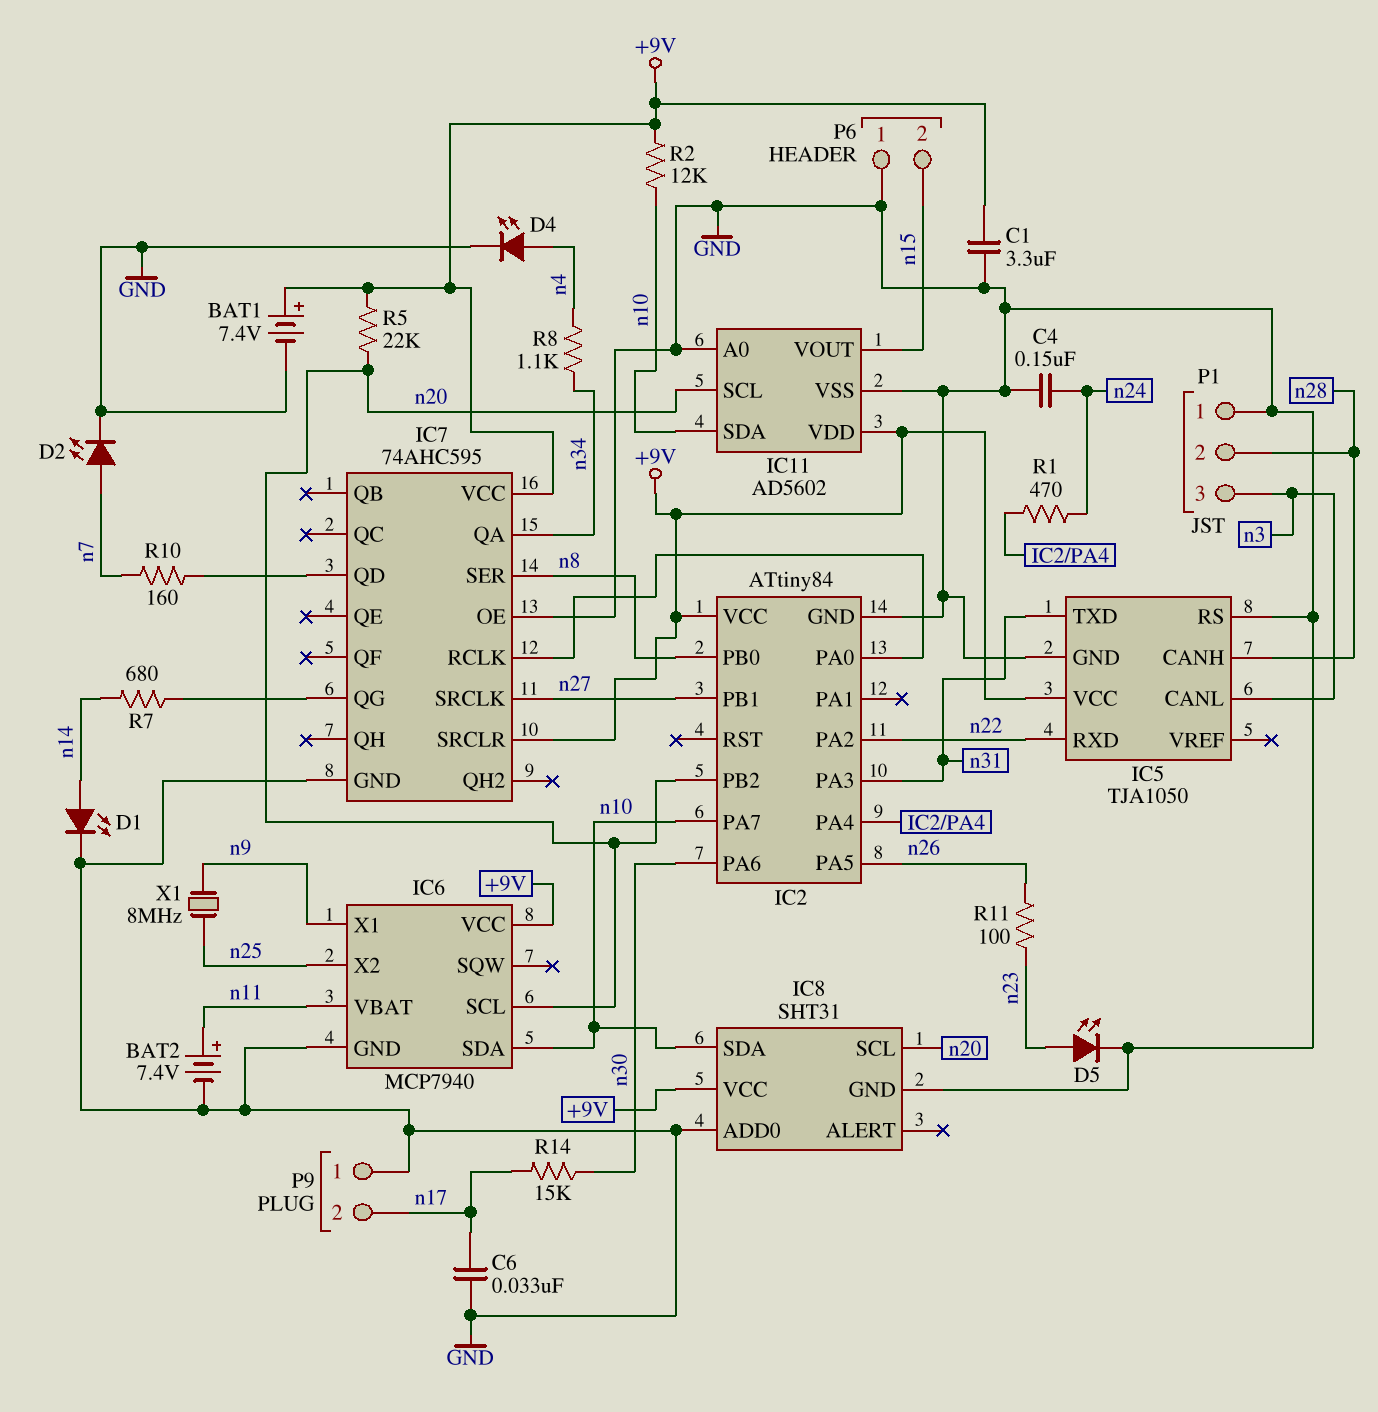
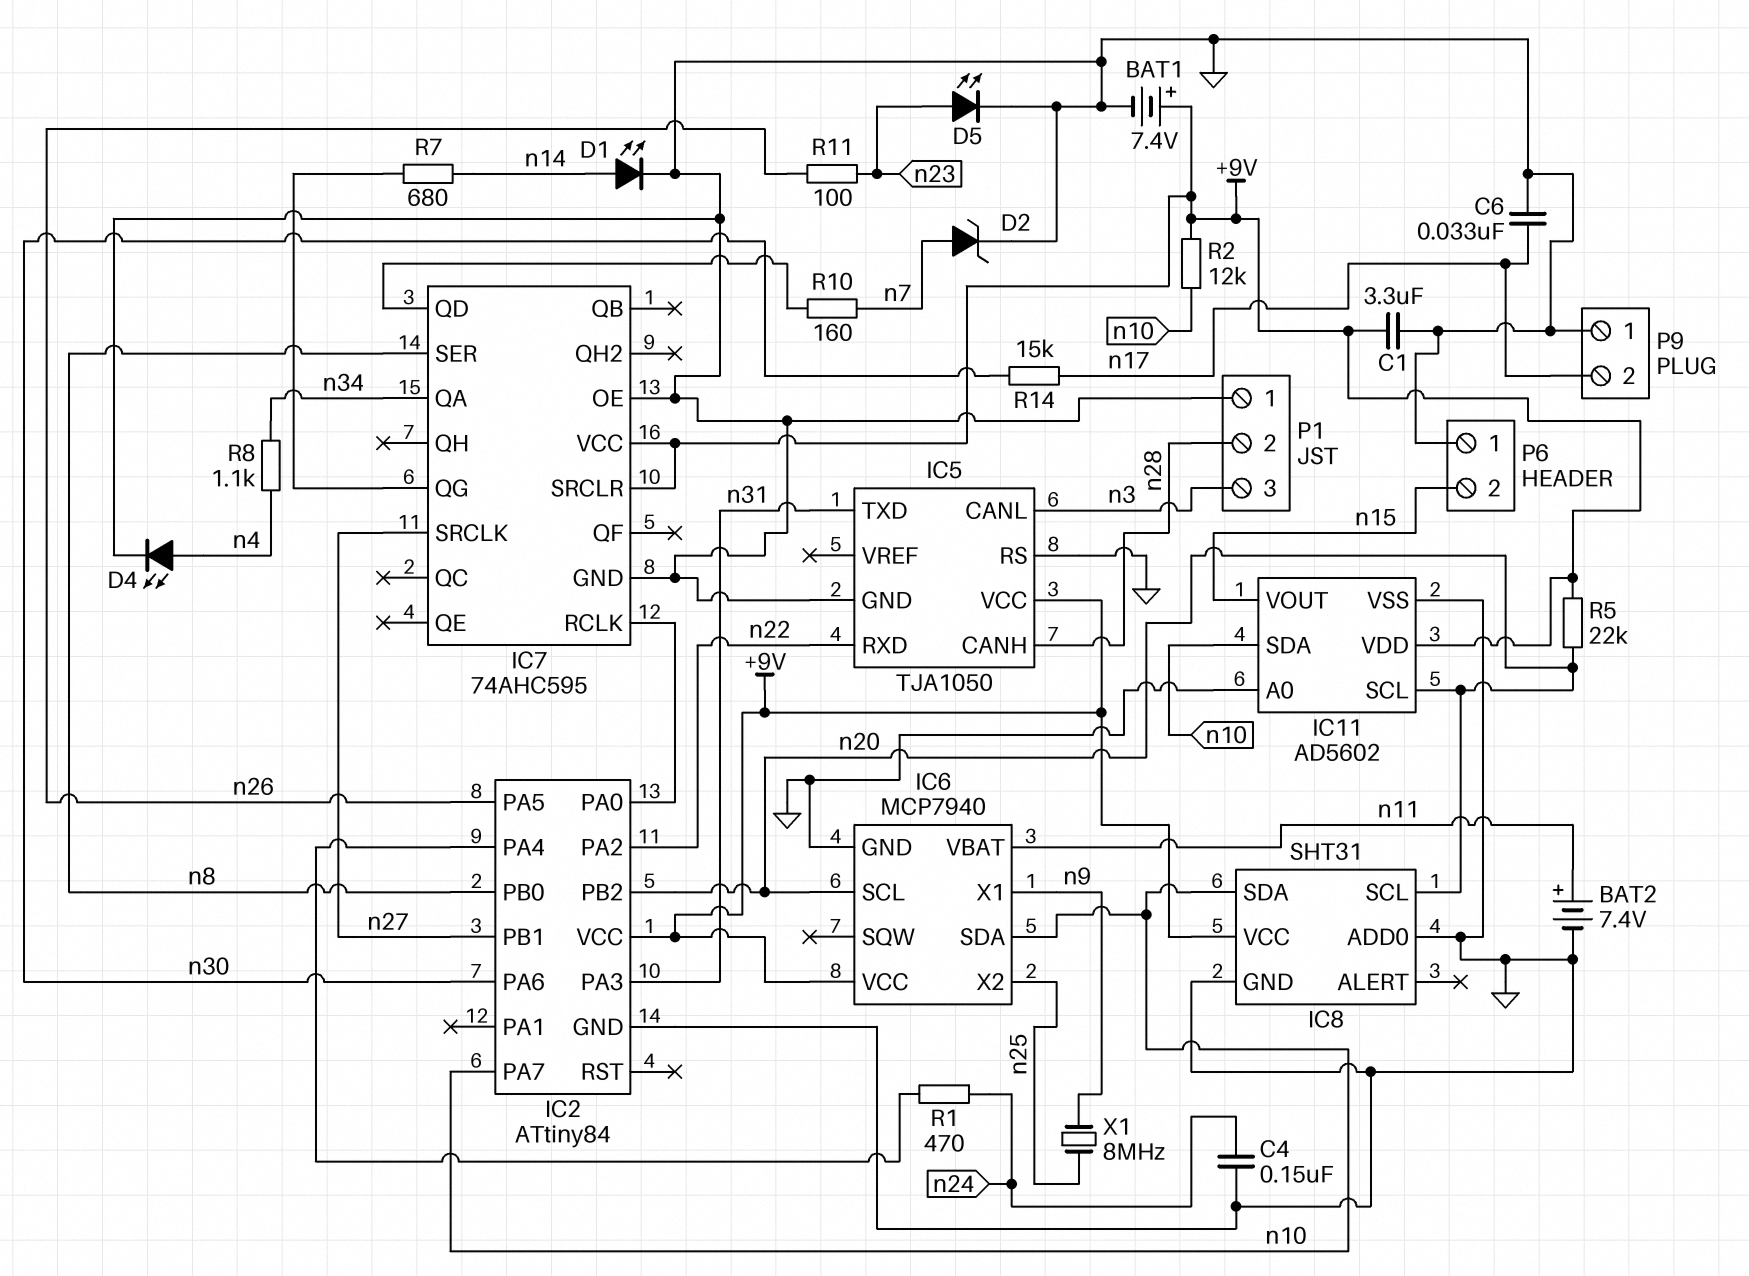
D2: LED (A n7, K GND) -> zener (A n7, K GND)

